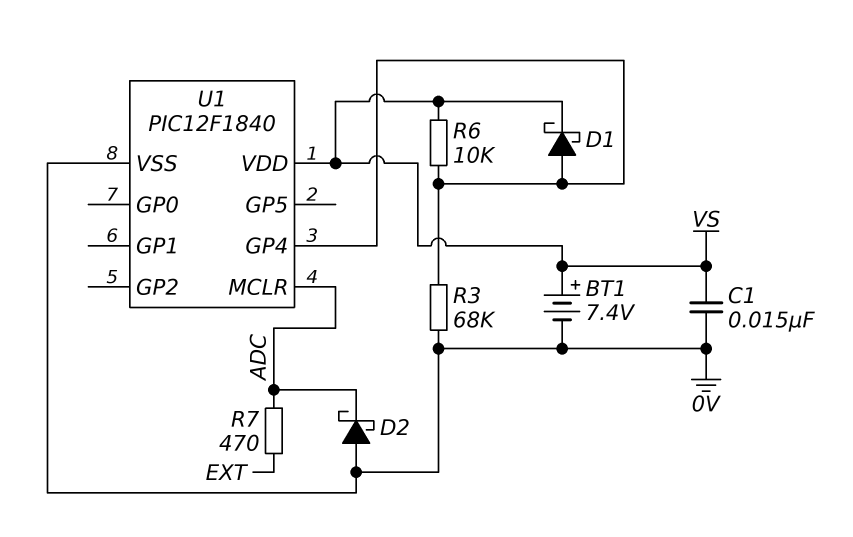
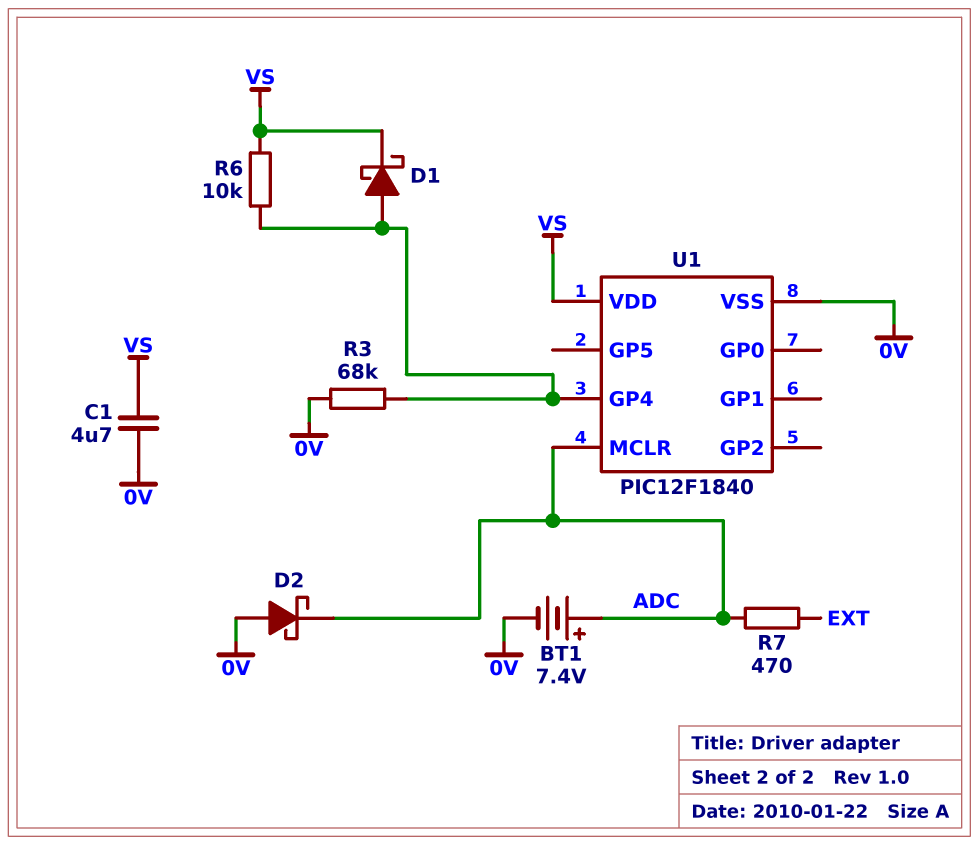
BT1: 7.4V (plus VS, minus 0V) -> 7.4V (plus ADC, minus 0V)
C1: 15nF (0V, VS) -> 4.7uF (0V, VS)

